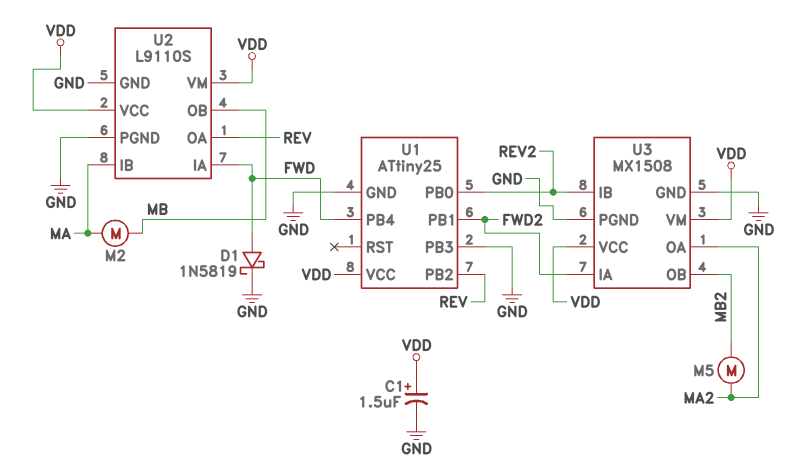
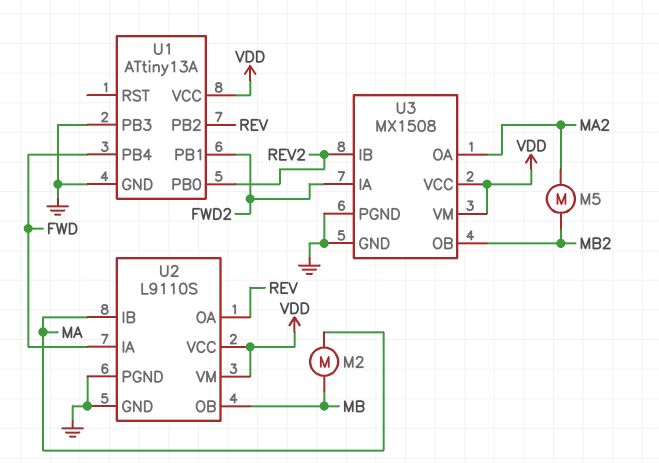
C1: 1.5uF (plus VDD, minus GND) -> none
D1: schottky 1N5819 (A FWD, K GND) -> none
U1: ATtiny25 -> ATtiny13A

